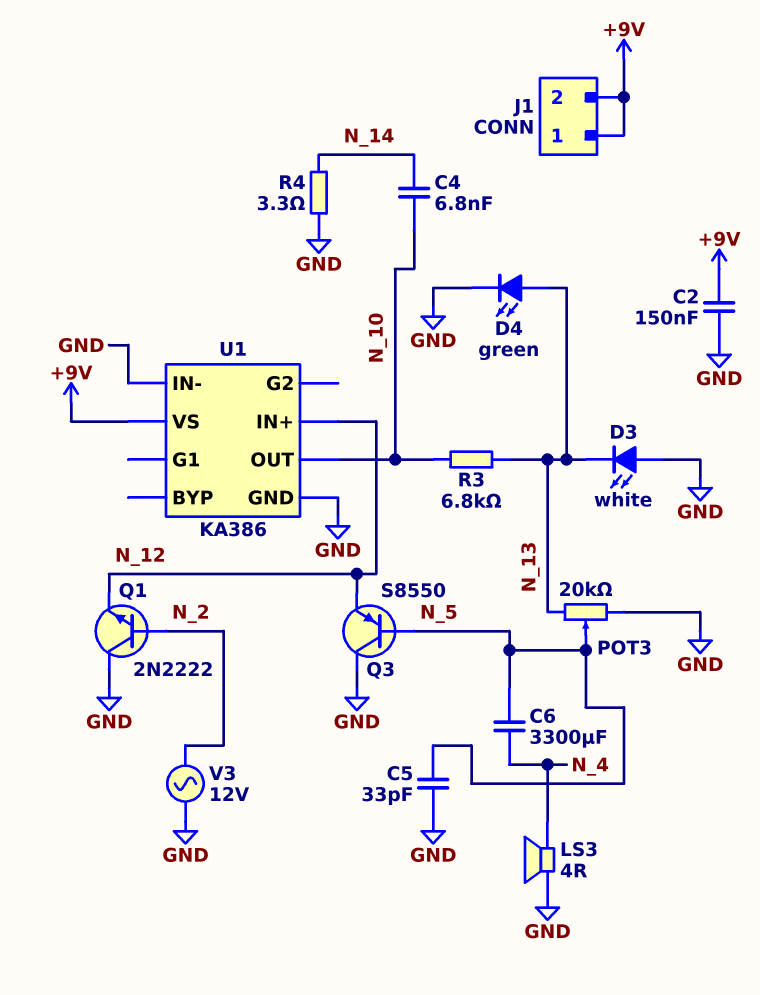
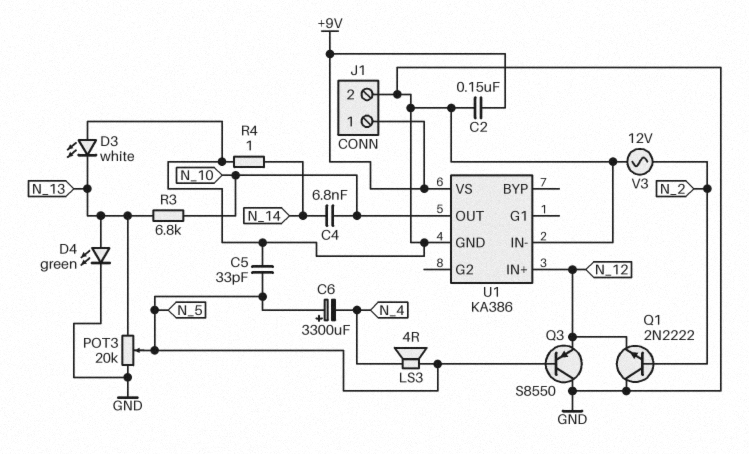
C6: 3300uF (N_4, N_5) -> 3300uF (plus N_5, minus N_4)
J1 pin 2: +9V -> GND
LS3: speaker 4R (GND, N_4) -> speaker 4R (N_4, N_5)
R4: 3.3 (GND, N_14) -> 1 (GND, N_14)

